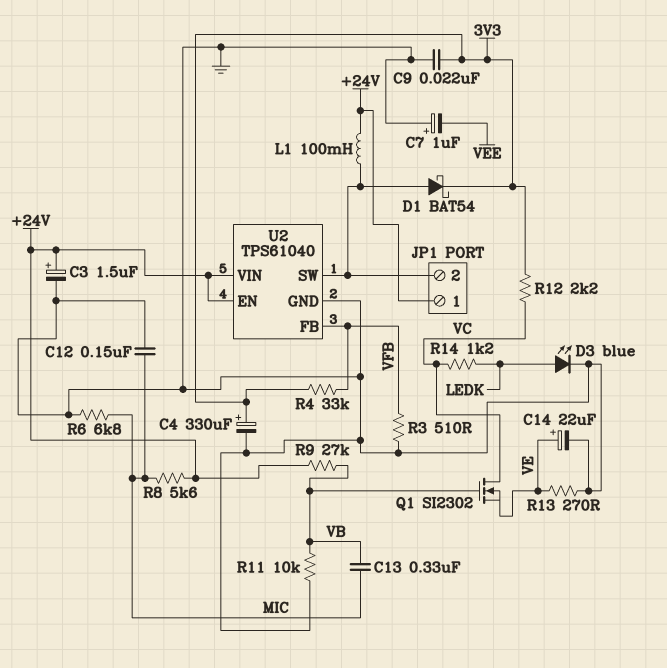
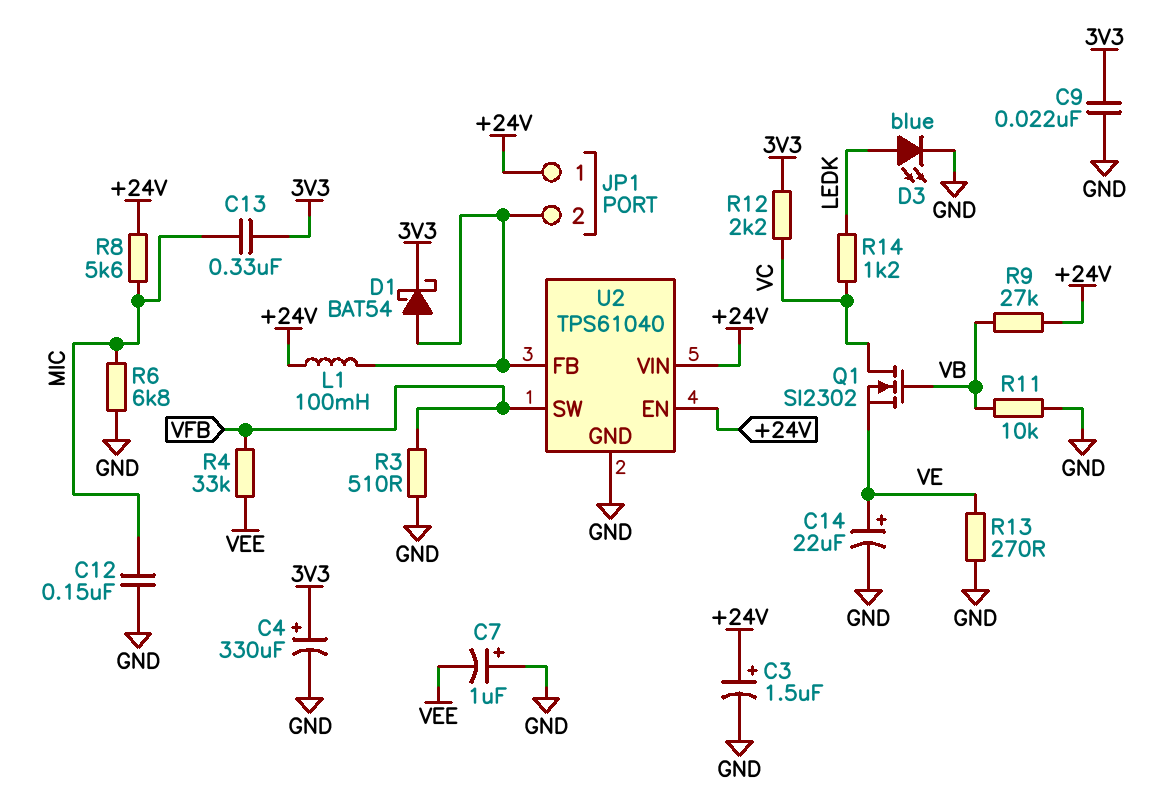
C13: 330nF (MIC, VB) -> 330nF (3V3, MIC)
R4: 33k (3V3, VFB) -> 33k (VEE, VFB)
U2 pin FB: VFB -> JP1/2
U2 pin SW: JP1/2 -> VFB

